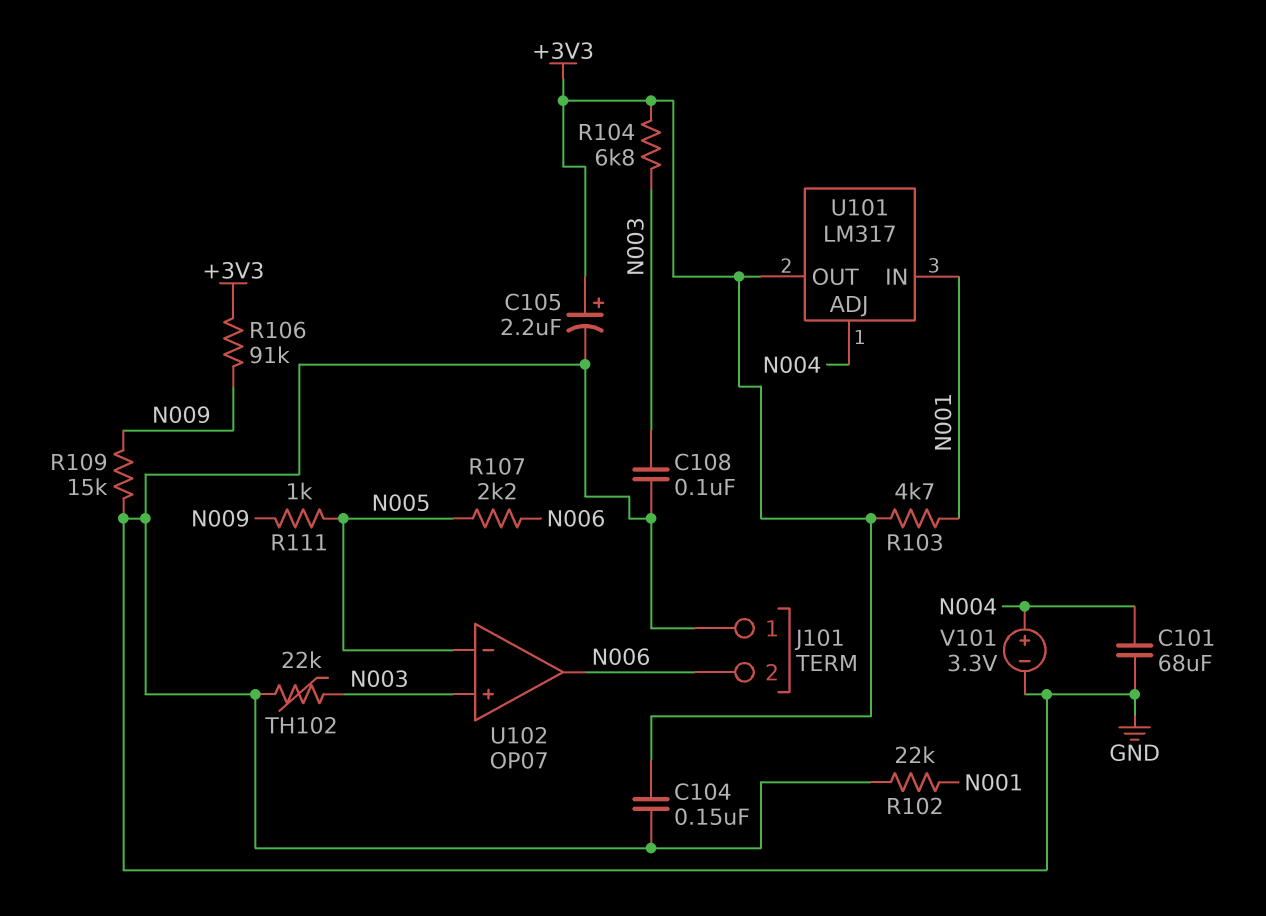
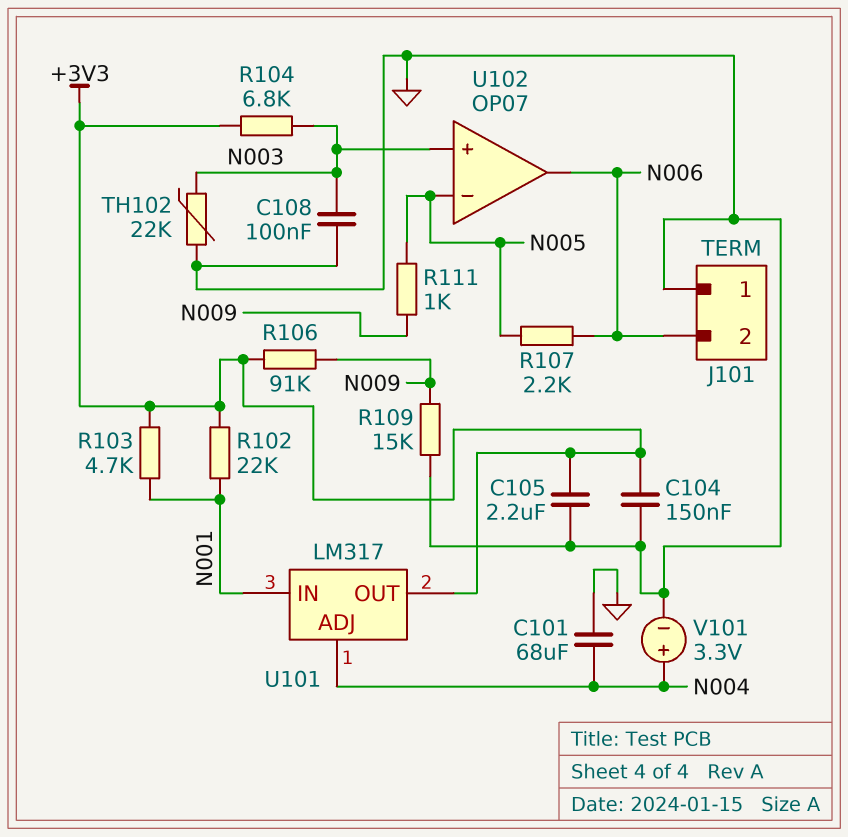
C105: 2.2uF (plus +3V3, minus GND) -> 2.2uF (+3V3, GND)
R102: 22k (GND, N001) -> 22k (+3V3, N001)

